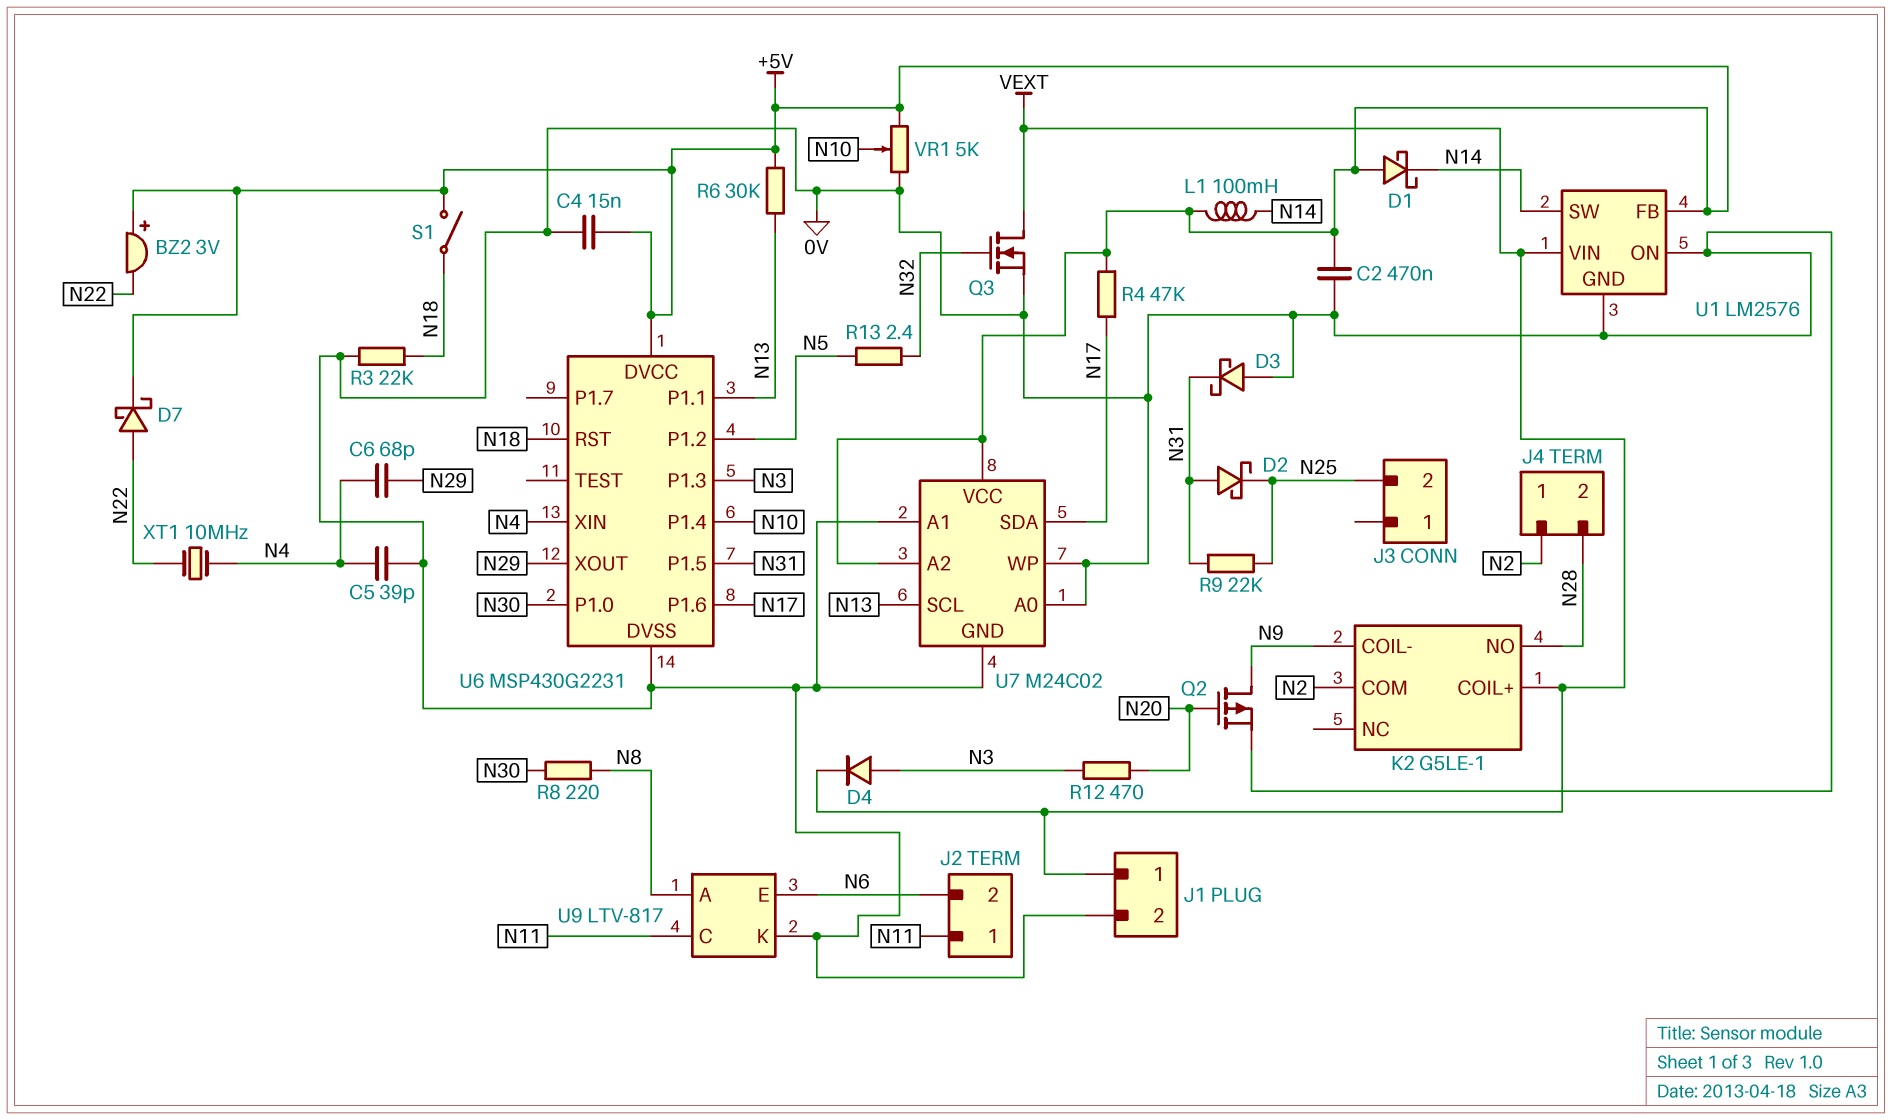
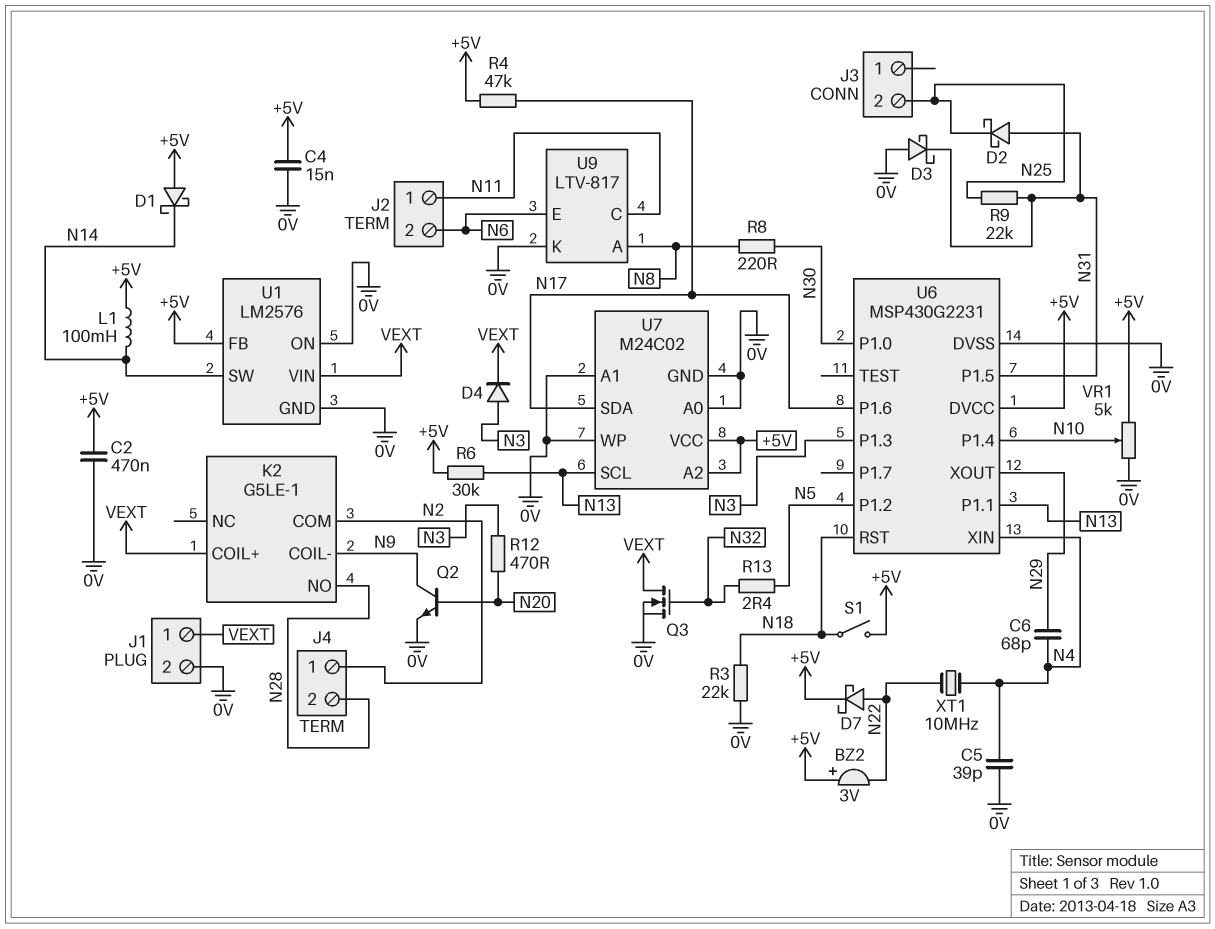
Q2: PMOS (G N20, D N9, S 0V) -> NPN (B N20, C N9, E 0V)

